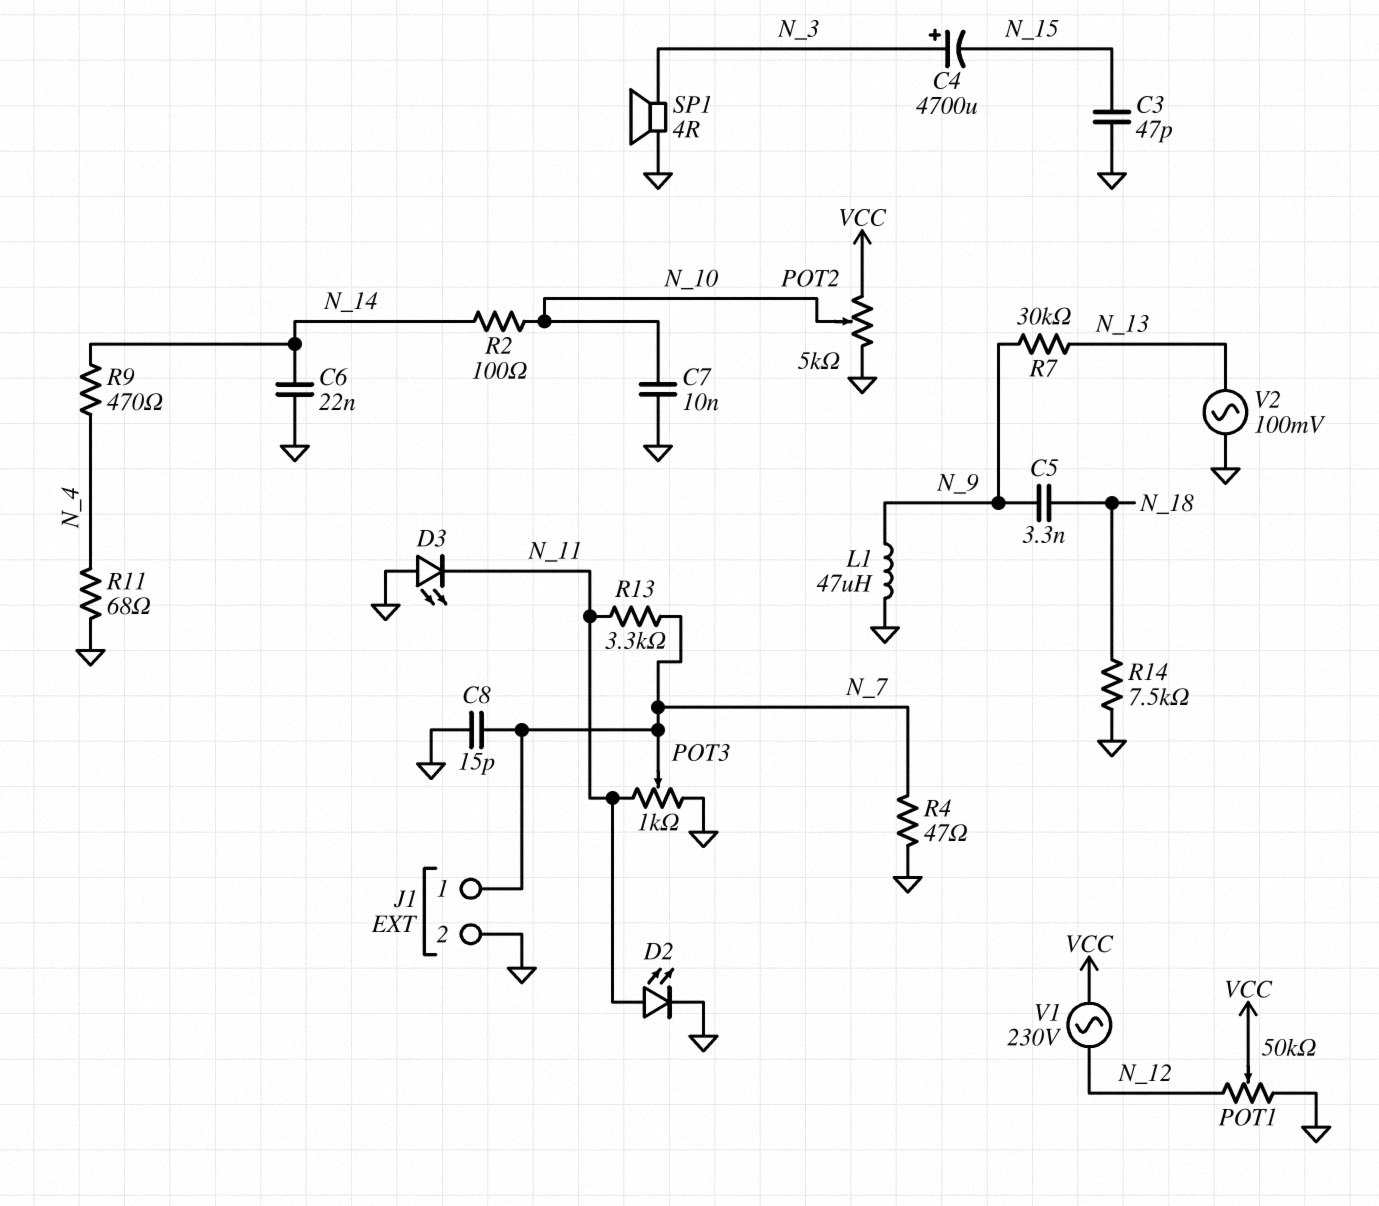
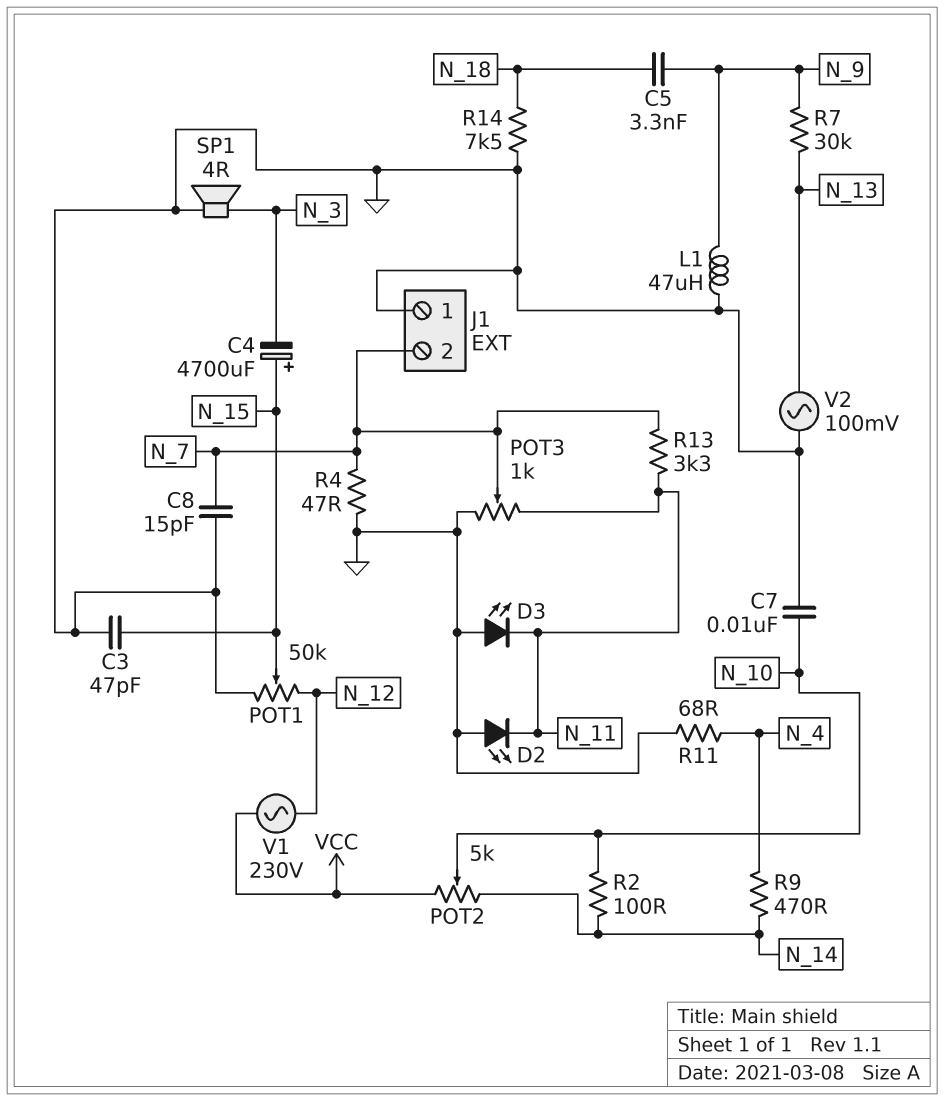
C4: 4700uF (plus N_3, minus N_15) -> 4700uF (plus N_15, minus N_3)
C6: 22nF (GND, N_14) -> none
D2: LED (A N_11, K GND) -> LED (A GND, K N_11)
J1 pin 1: N_7 -> GND
J1 pin 2: GND -> N_7
POT1: 50k (GND, N_12, wiper VCC) -> 50k (GND, N_12, wiper N_15)
POT2: 5k (GND, VCC, wiper N_10) -> 5k (N_14, VCC, wiper N_10)

